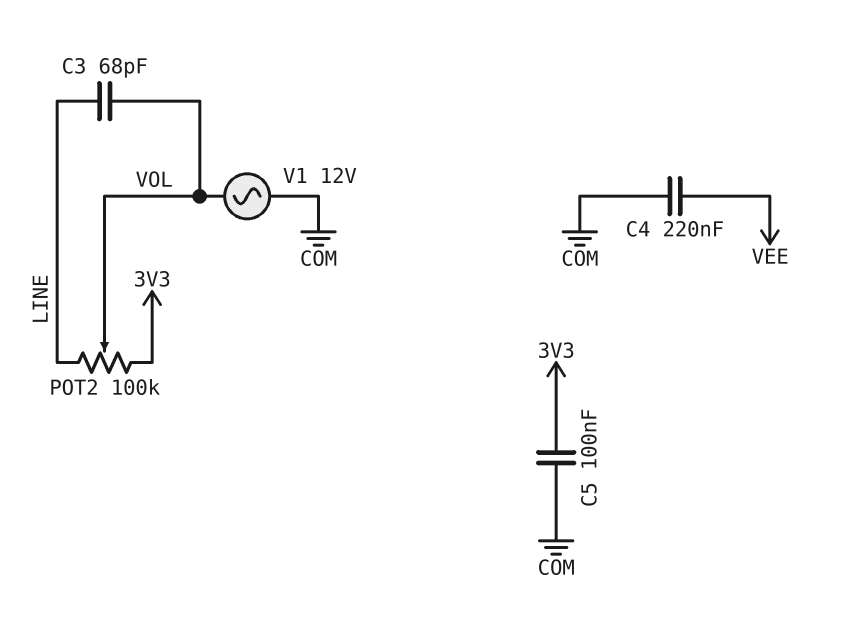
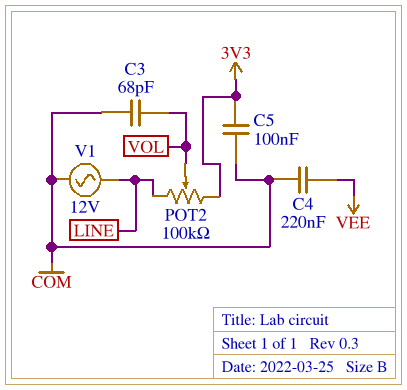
C3: 68pF (LINE, VOL) -> 68pF (COM, VOL)
V1: AC 12V (COM, VOL) -> AC 12V (COM, LINE)

